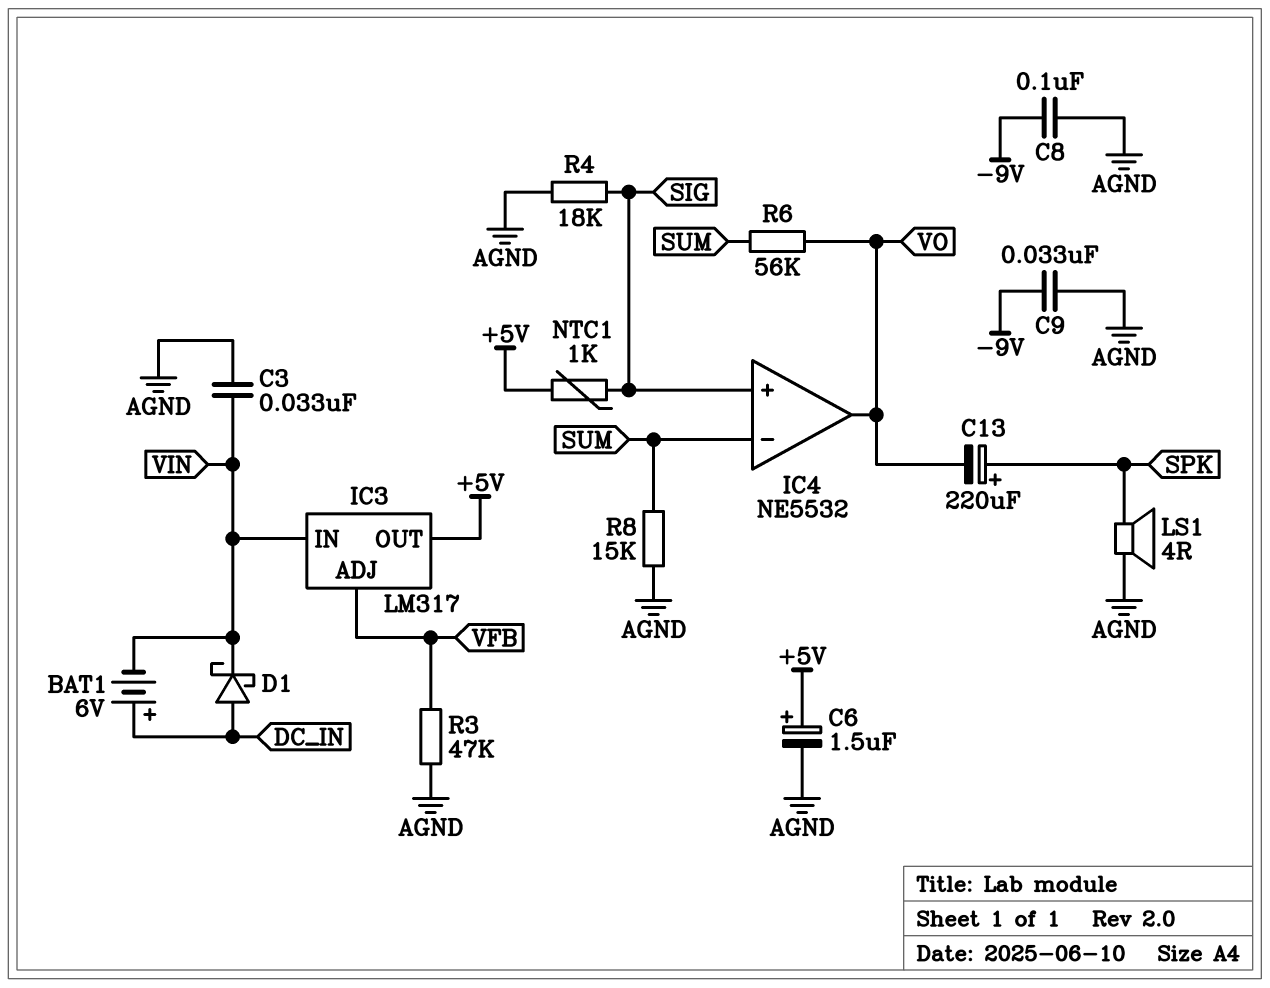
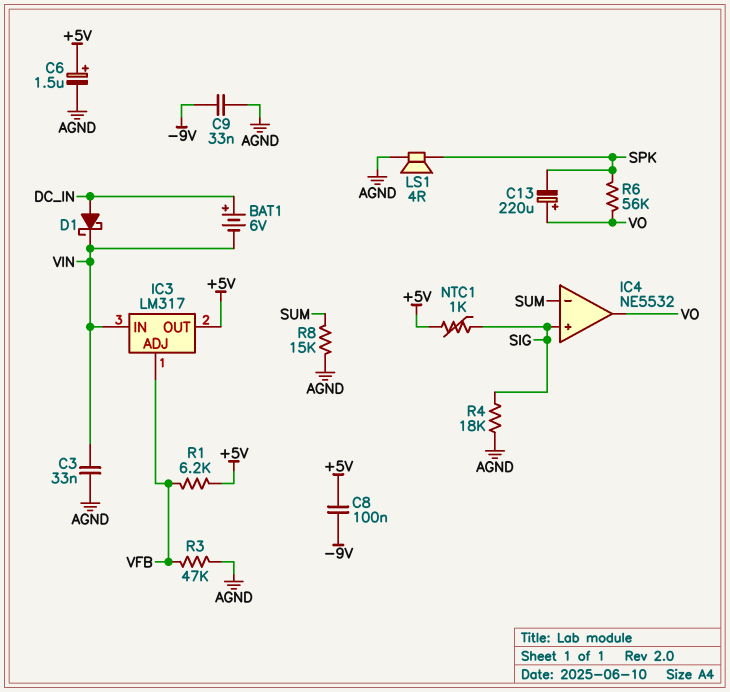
C8: 100nF (-9V, AGND) -> 100nF (+5V, -9V)
C13: 220uF (plus SPK, minus VO) -> 220uF (plus VO, minus SPK)
R1: none -> 6.2k (+5V, VFB)
R6: 56k (SUM, VO) -> 56k (SPK, VO)

